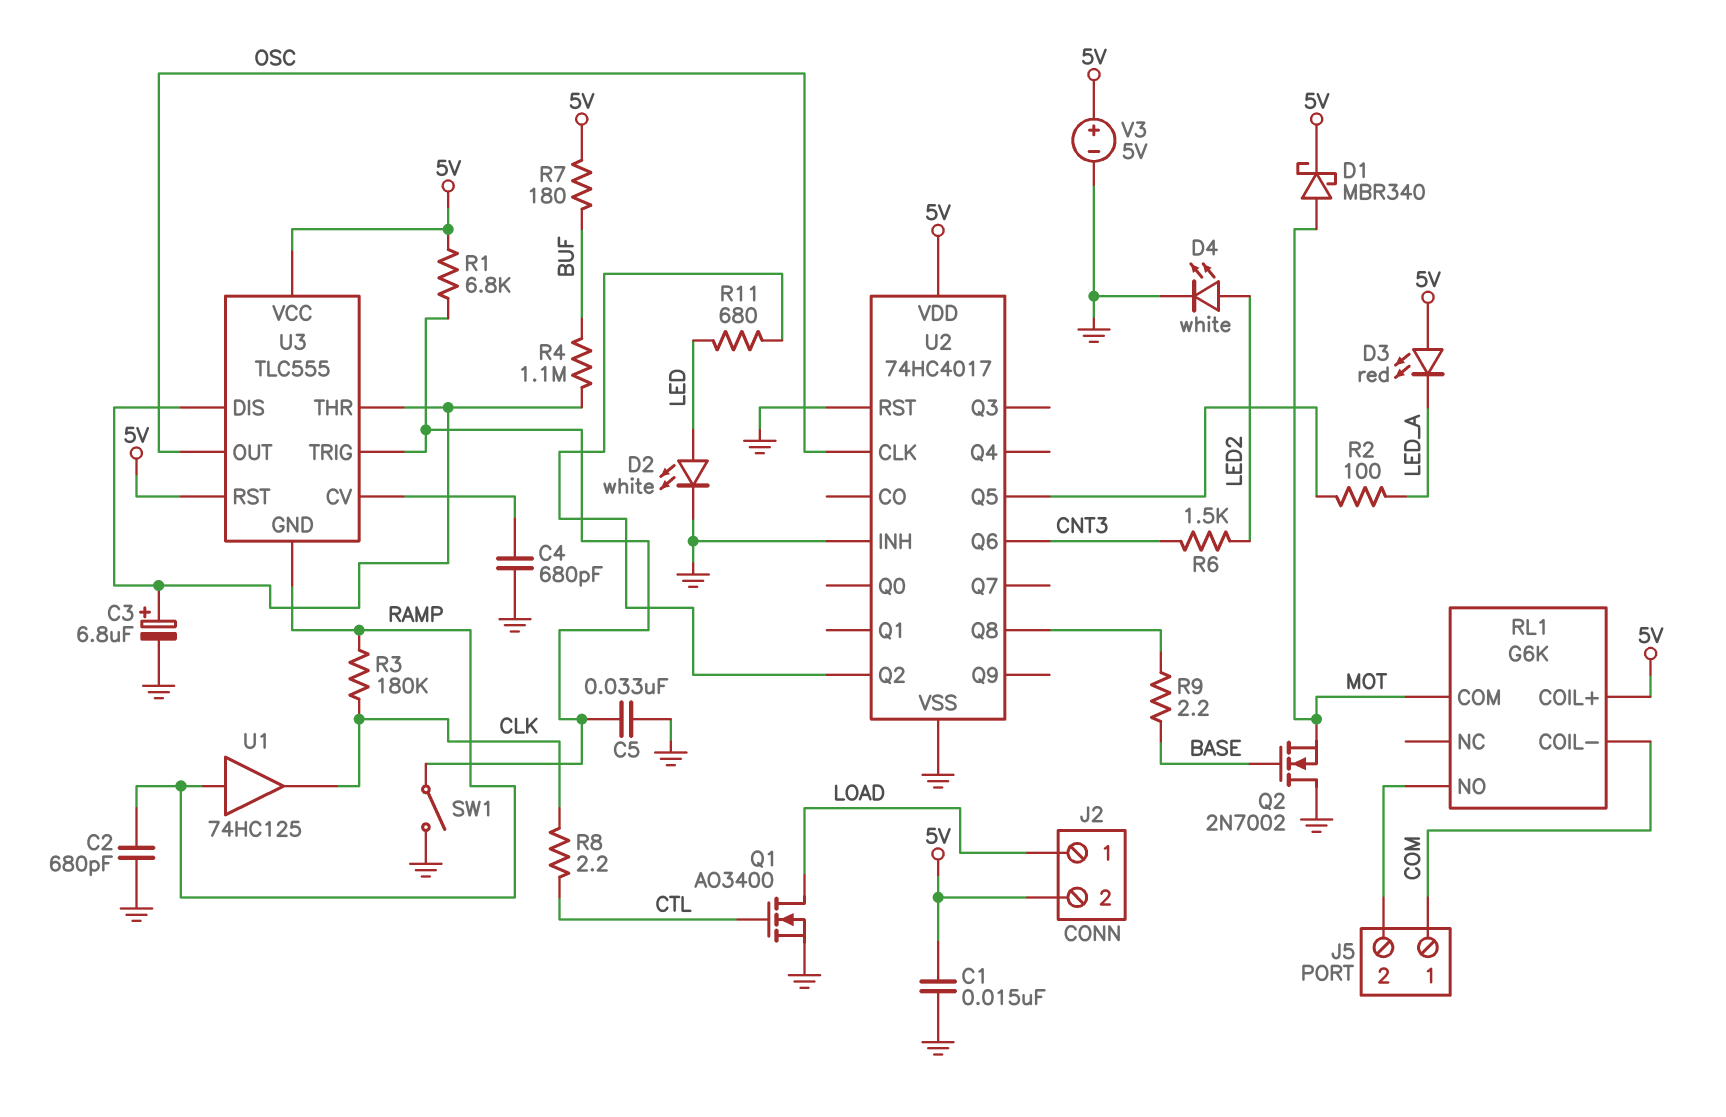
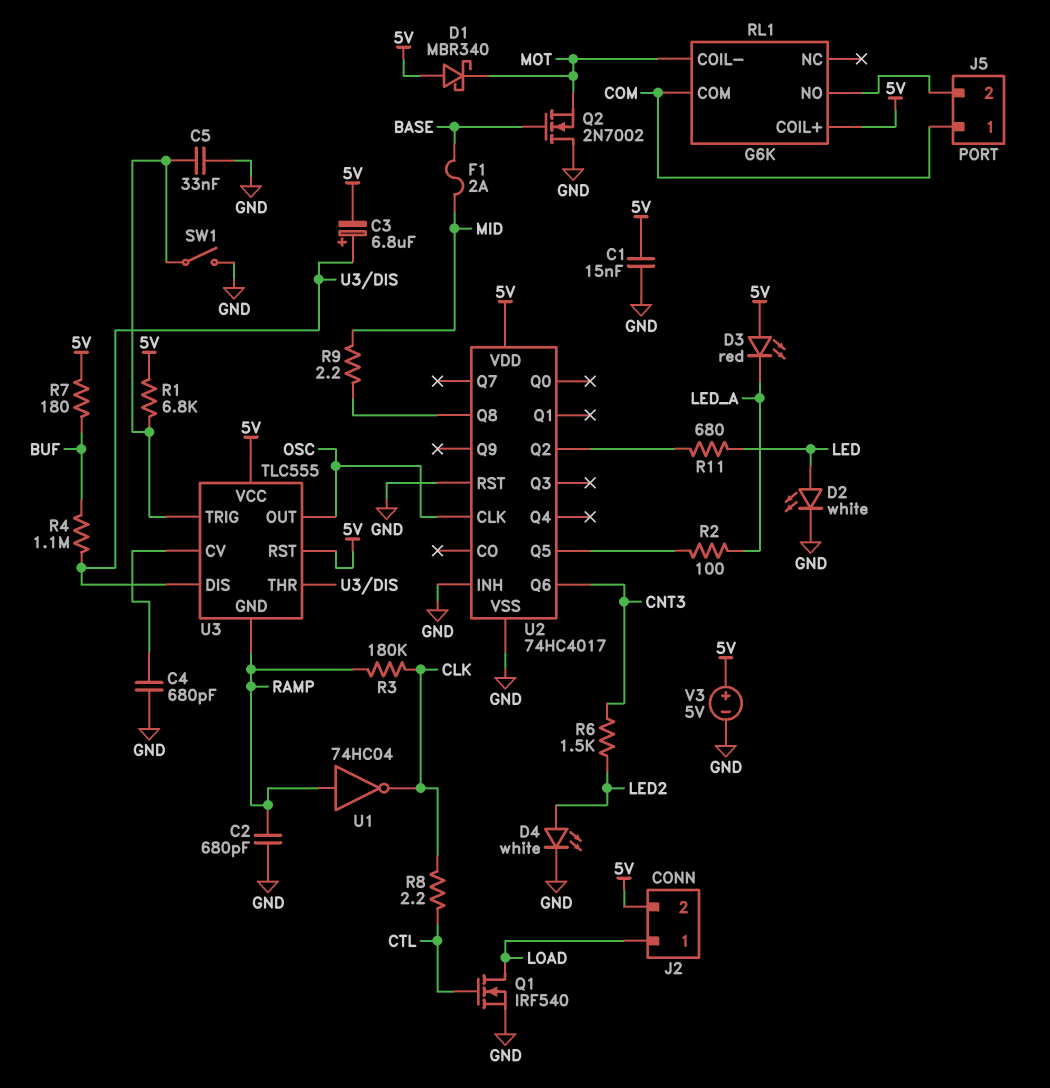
C3: 6.8uF (plus U3/DIS, minus GND) -> 6.8uF (plus U3/DIS, minus 5V)
D1: schottky MBR340 (A MOT, K 5V) -> schottky MBR340 (A 5V, K MOT)
F1: none -> 2A (BASE, MID)
Q1: NMOS AO3400 (G CTL, D LOAD, S GND) -> NMOS IRF540 (G CTL, D LOAD, S GND)
R9: 2.2 (BASE, U2/Q8) -> 2.2 (MID, U2/Q8)
RL1 pin COIL-: COM -> MOT
RL1 pin COM: MOT -> COM
U1: buffer 74HC125 (in RAMP, out CLK) -> NOT 74HC04 (in RAMP, out CLK)

